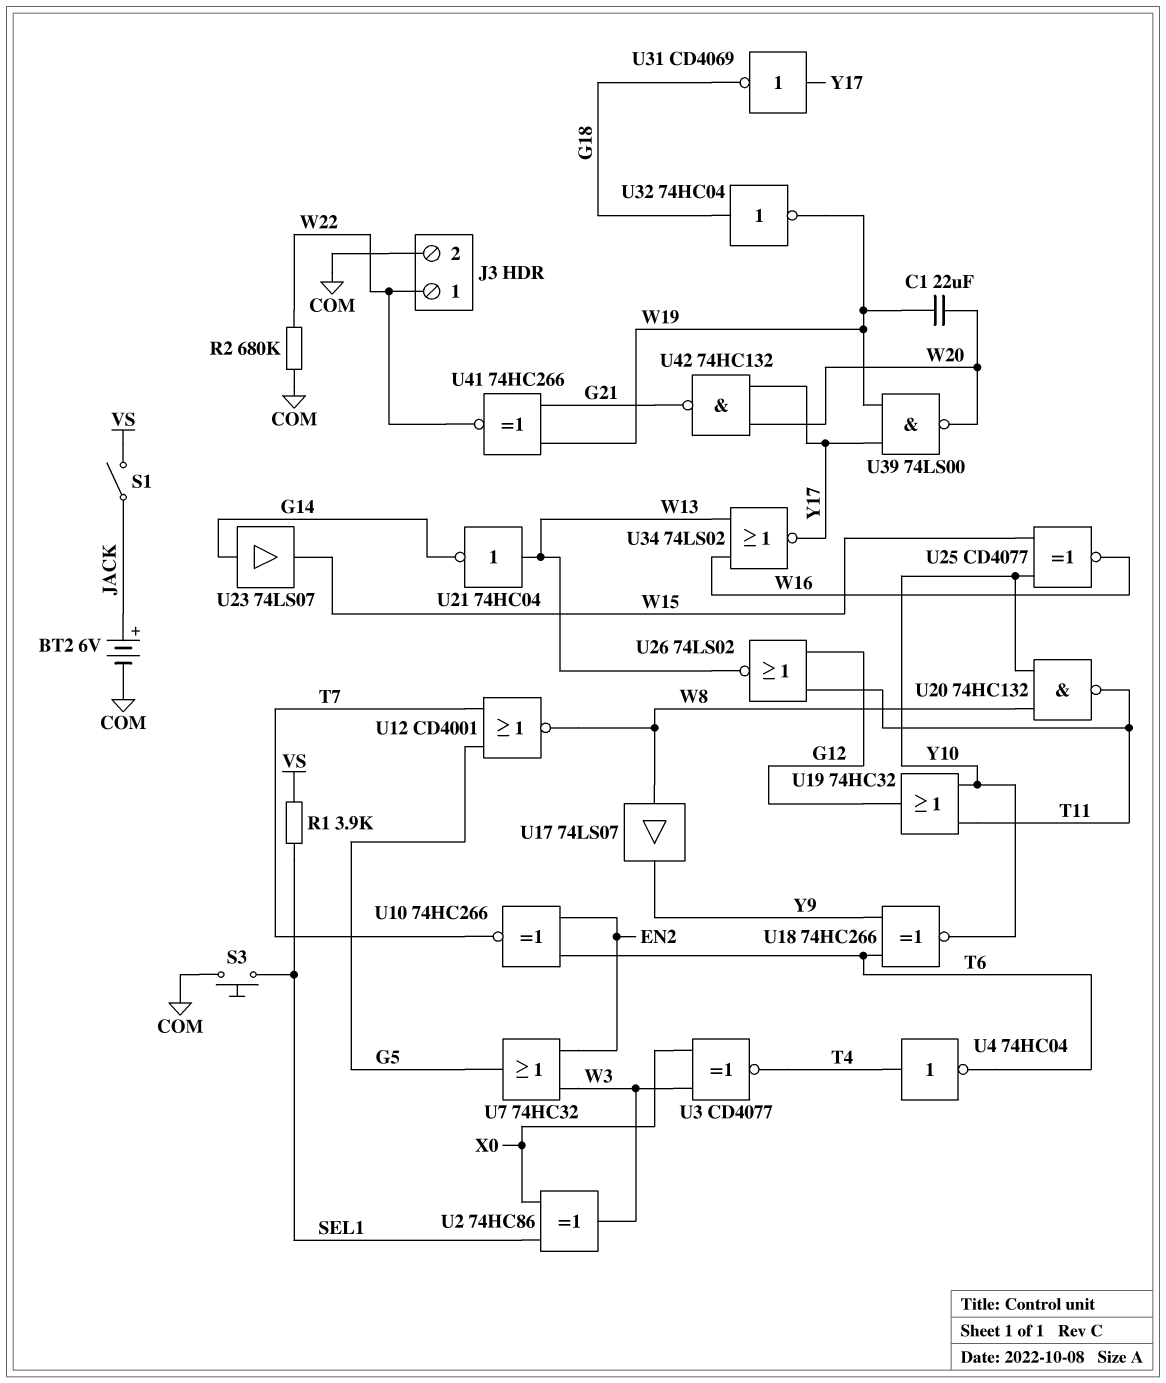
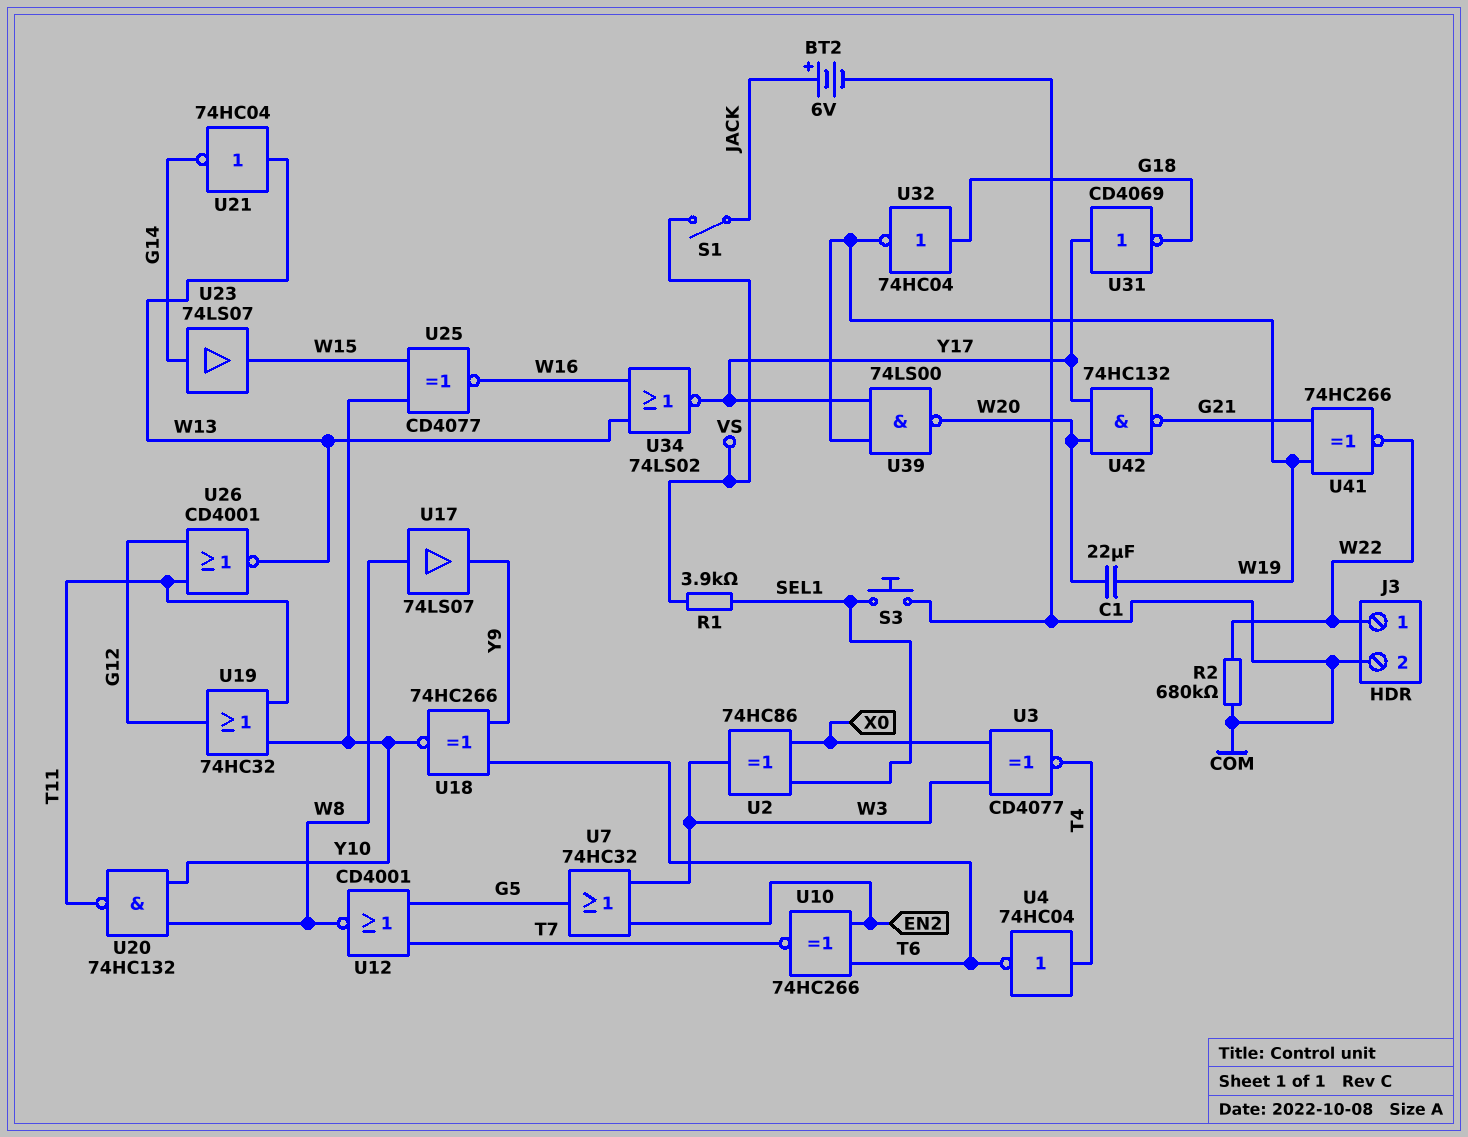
U26: NOR 74LS02 (in G12, in T11, out W13) -> NOR CD4001 (in G12, in T11, out W13)

